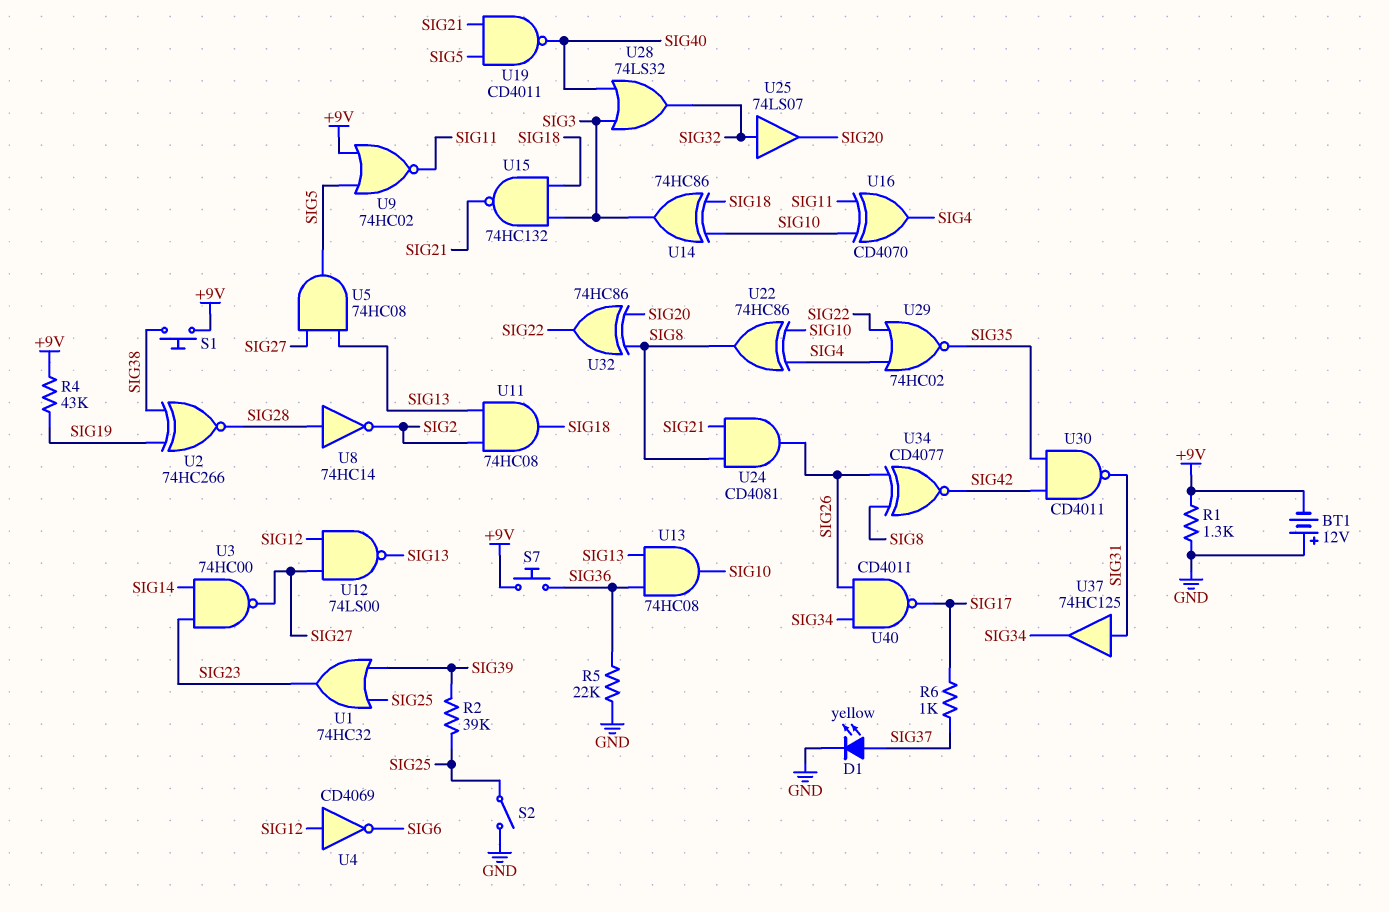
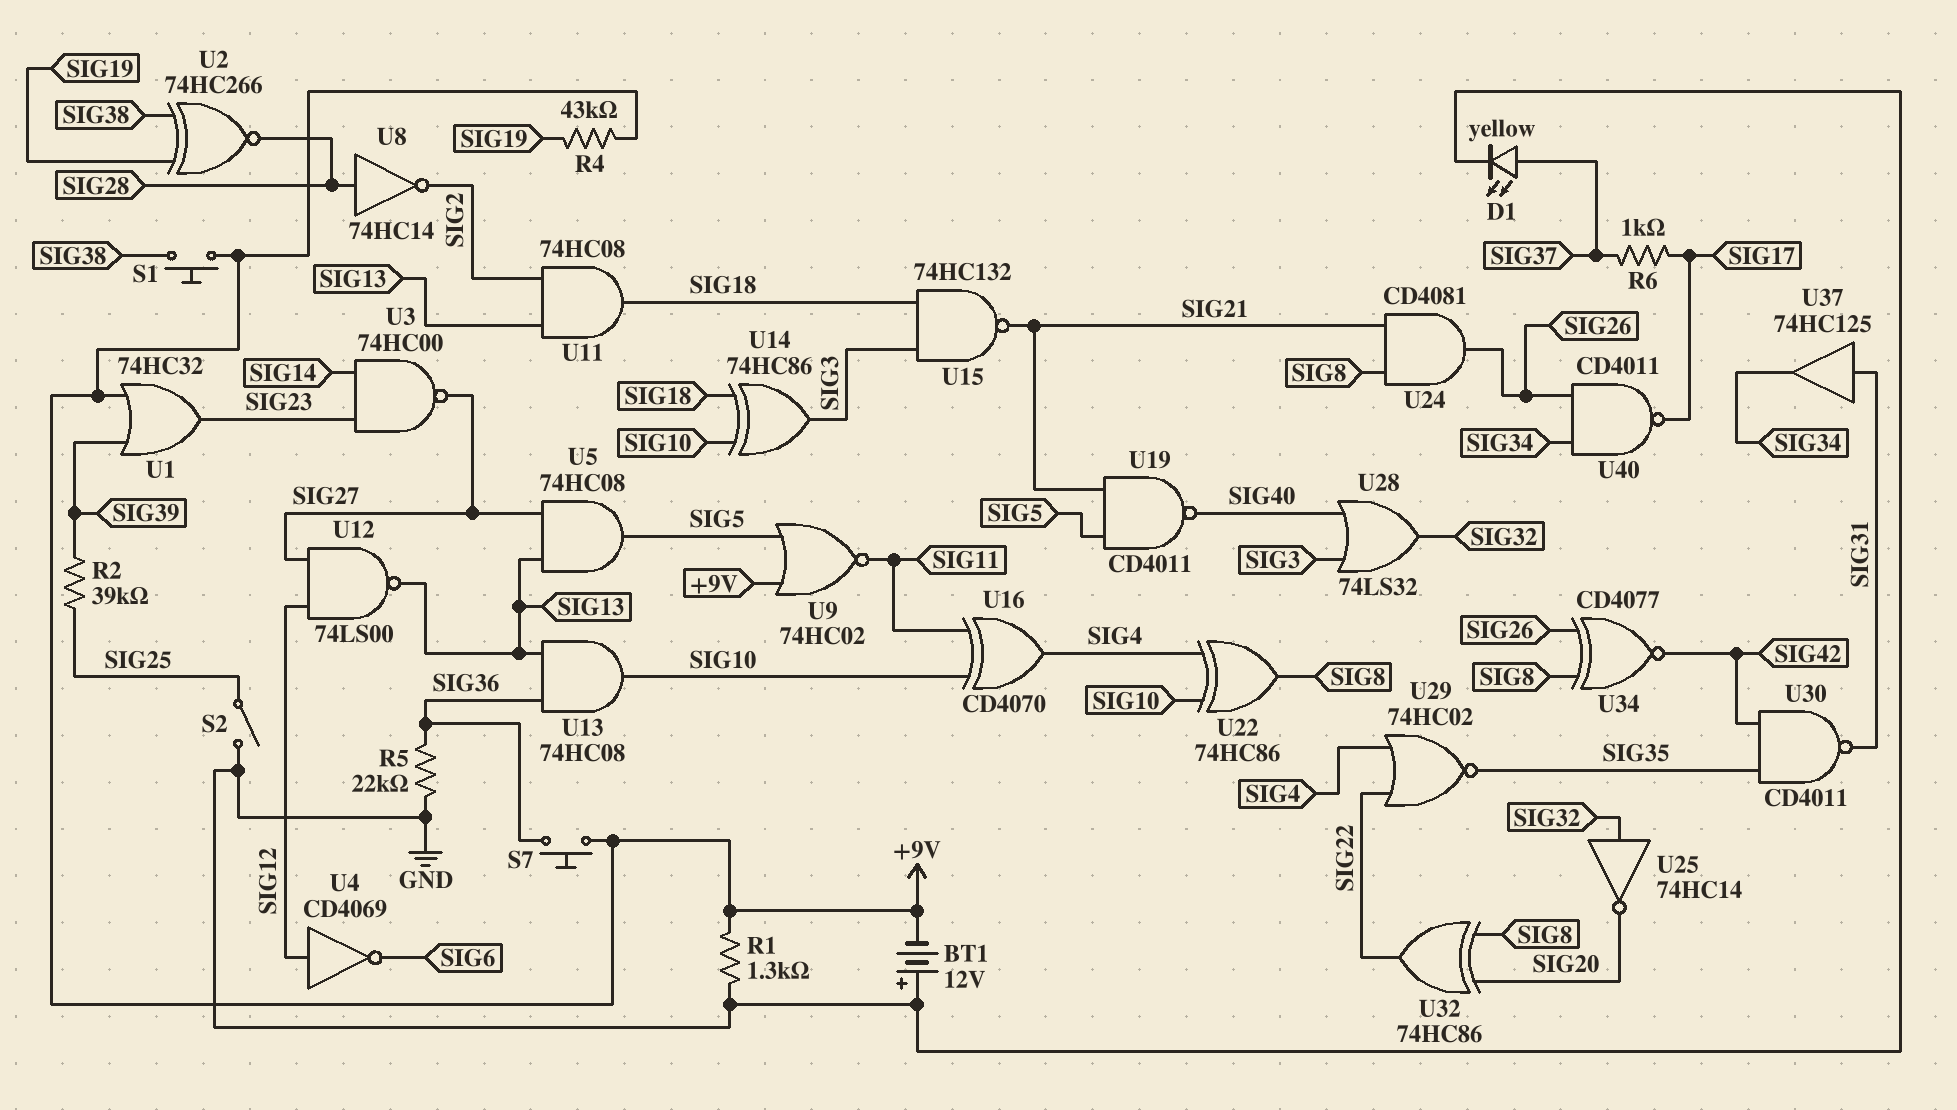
U1: OR 74HC32 (in SIG25, in SIG39, out SIG23) -> OR 74HC32 (in +9V, in SIG39, out SIG23)
U25: buffer 74LS07 (in SIG32, out SIG20) -> NOT 74HC14 (in SIG32, out SIG20)

